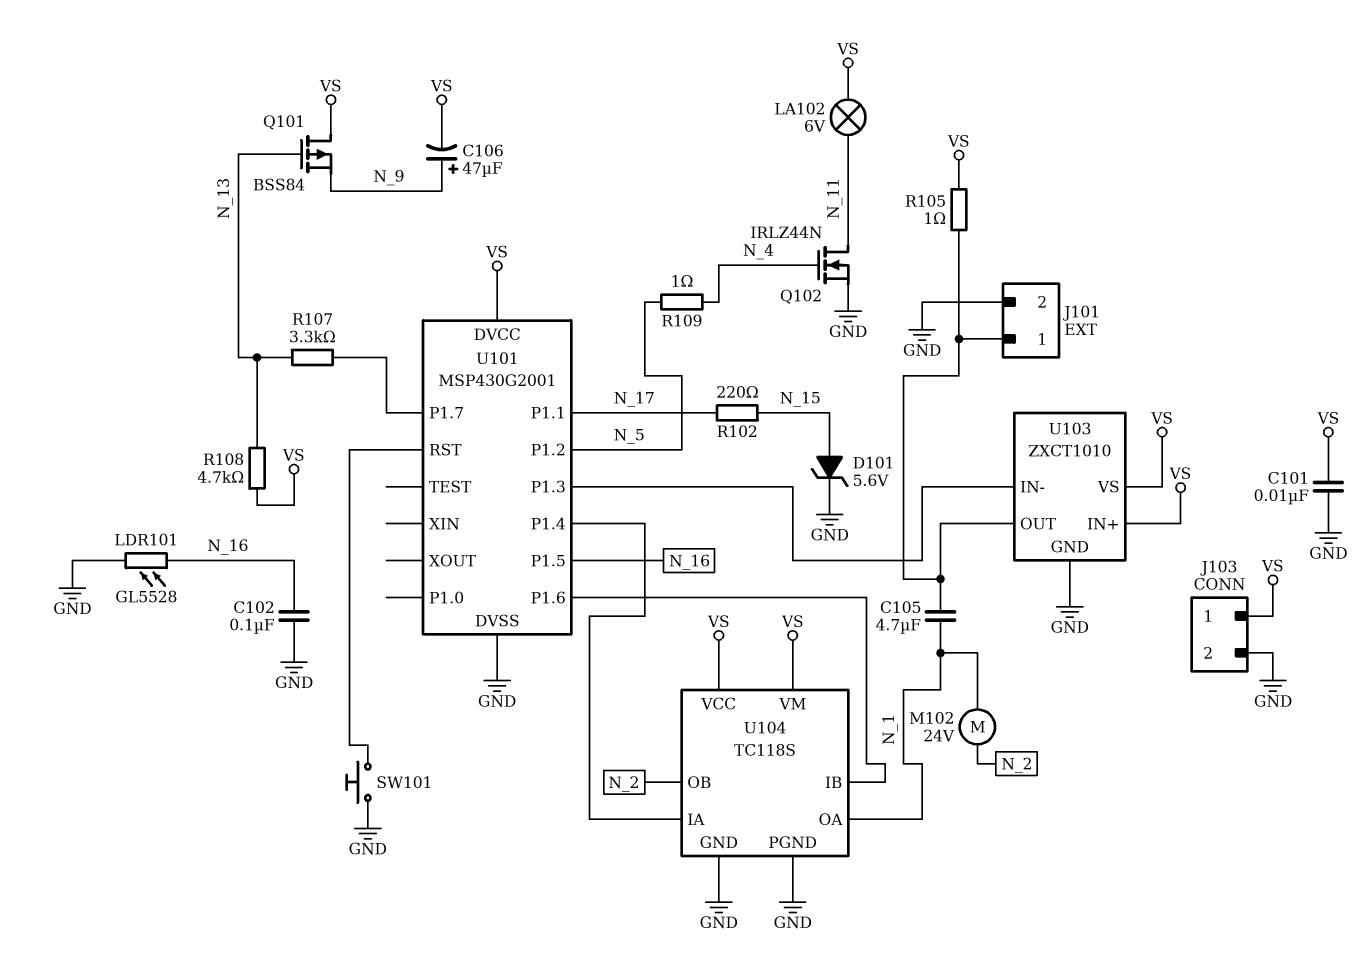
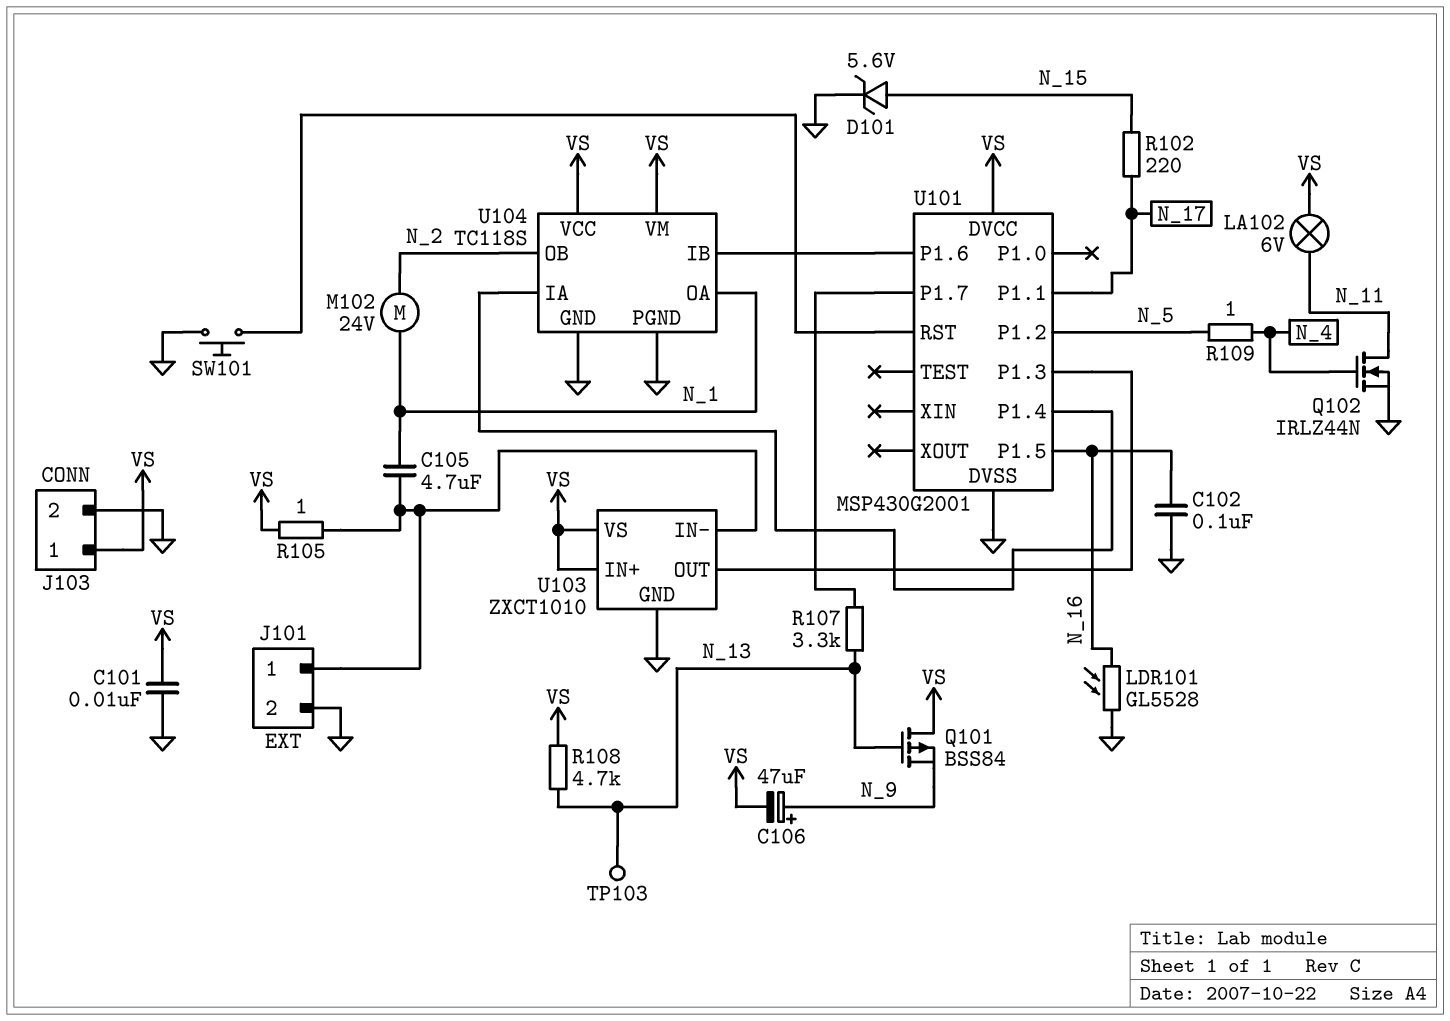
TP103: none -> test point (N_13)
U103 pin IN-: U101/P1.3 -> J101/1
U103 pin OUT: J101/1 -> U101/P1.3

